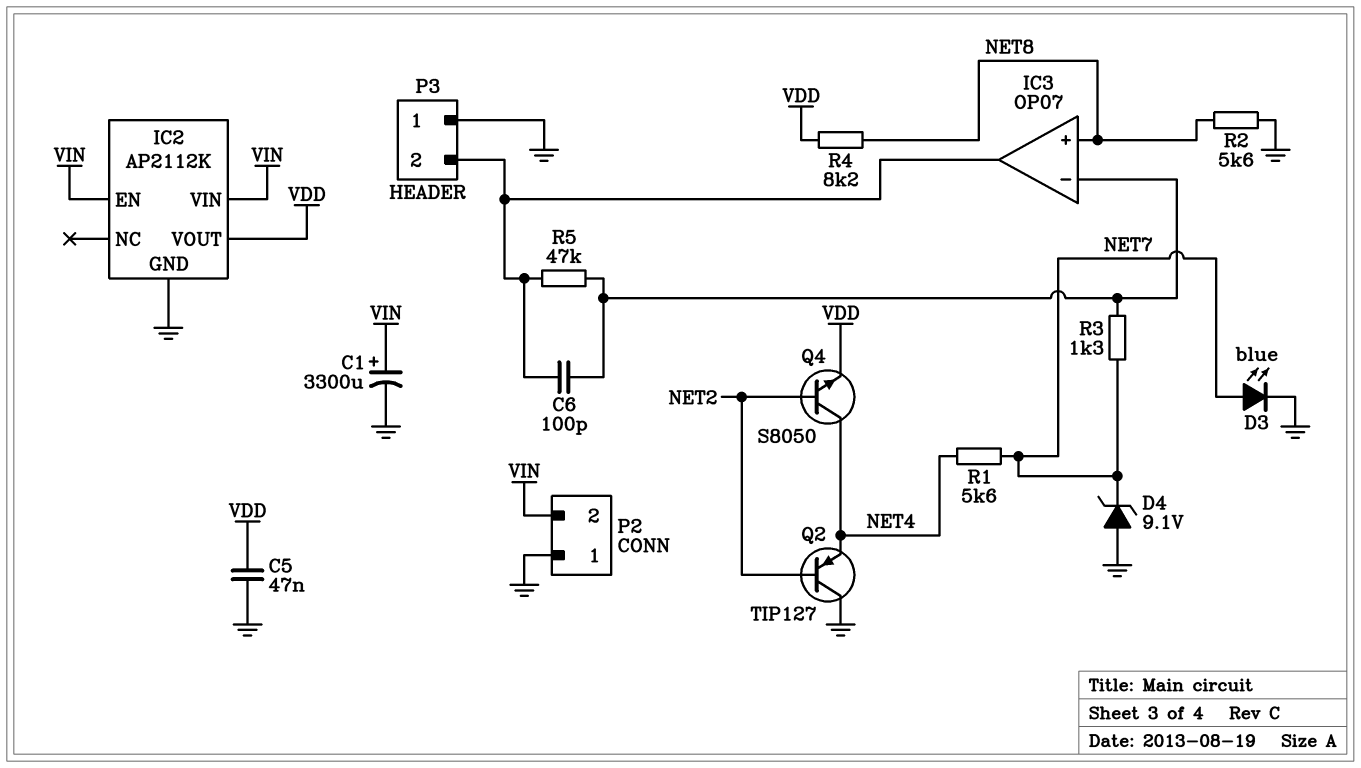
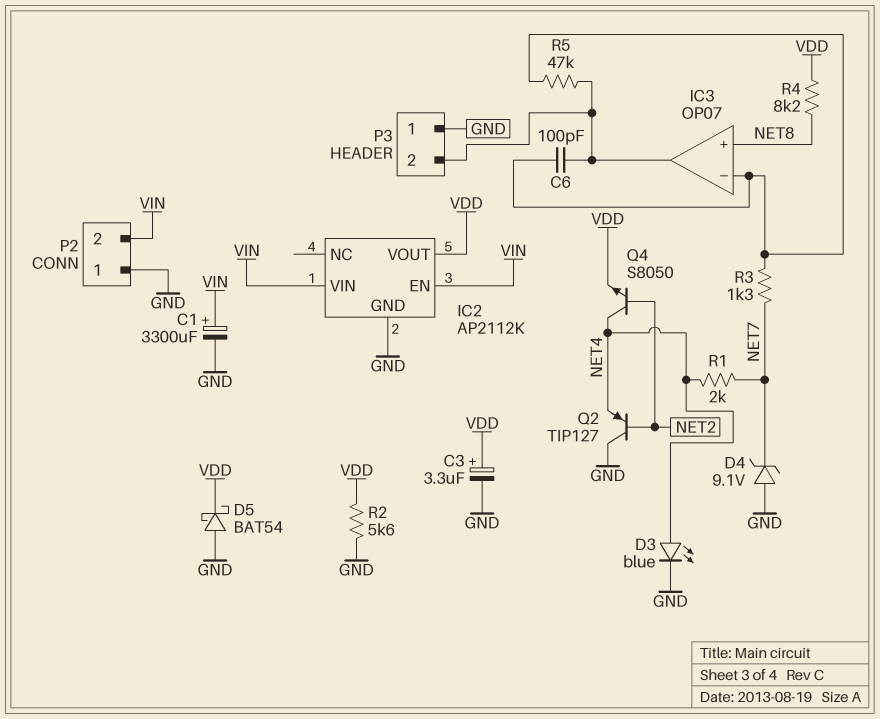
C3: none -> 3.3uF (plus VDD, minus GND)
C5: 47nF (GND, VDD) -> none
D3: LED blue (A NET7, K GND) -> LED blue (A NET4, K GND)
D5: none -> schottky BAT54 (A GND, K VDD)
R1: 5.6k (NET4, NET7) -> 2k (NET4, NET7)
R2: 5.6k (GND, NET8) -> 5.6k (GND, VDD)

